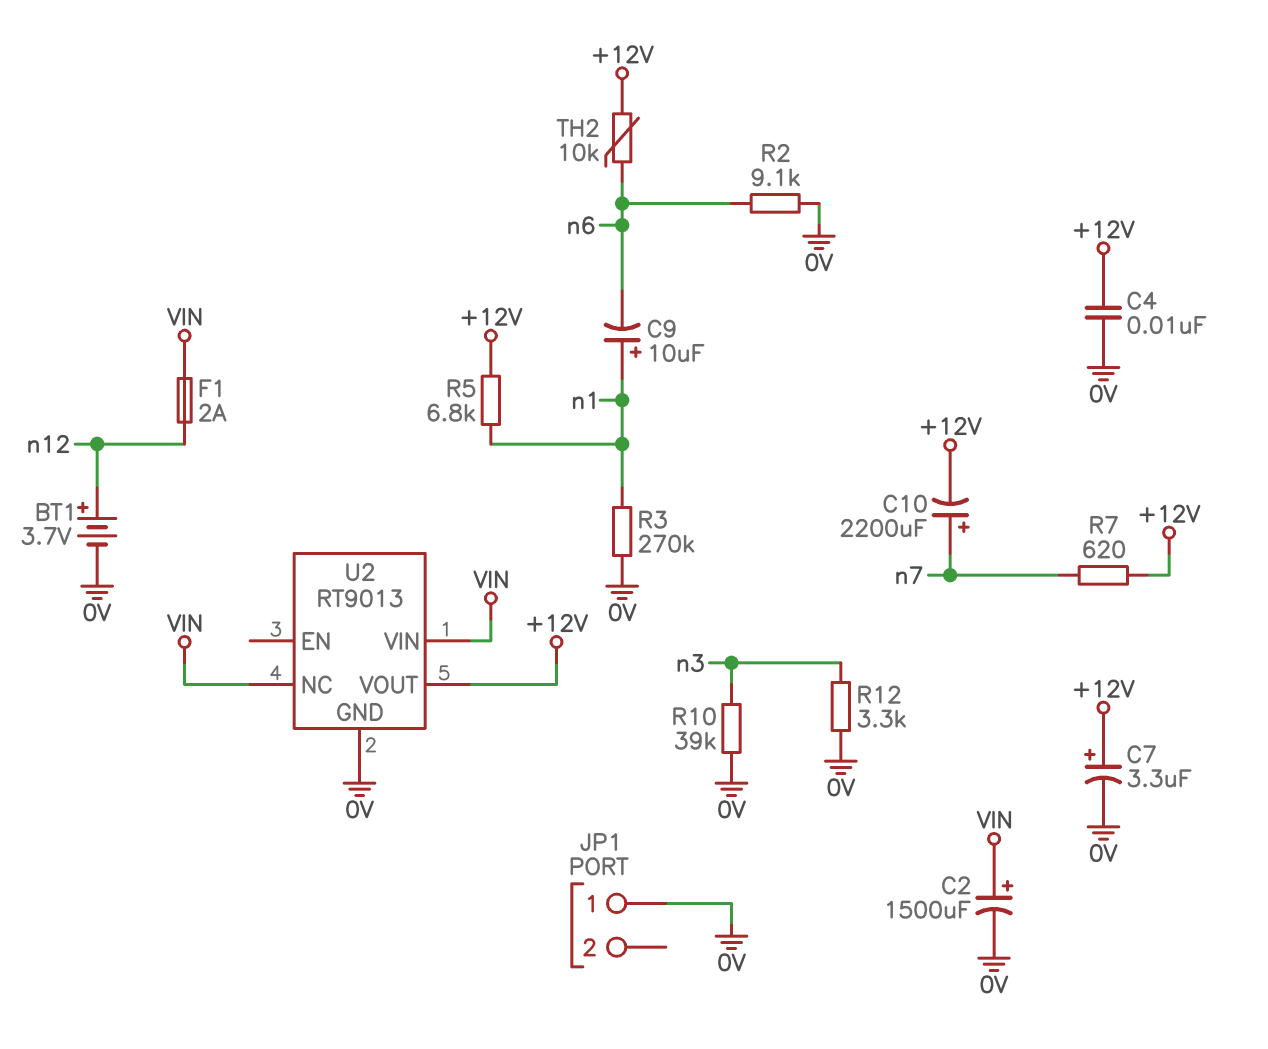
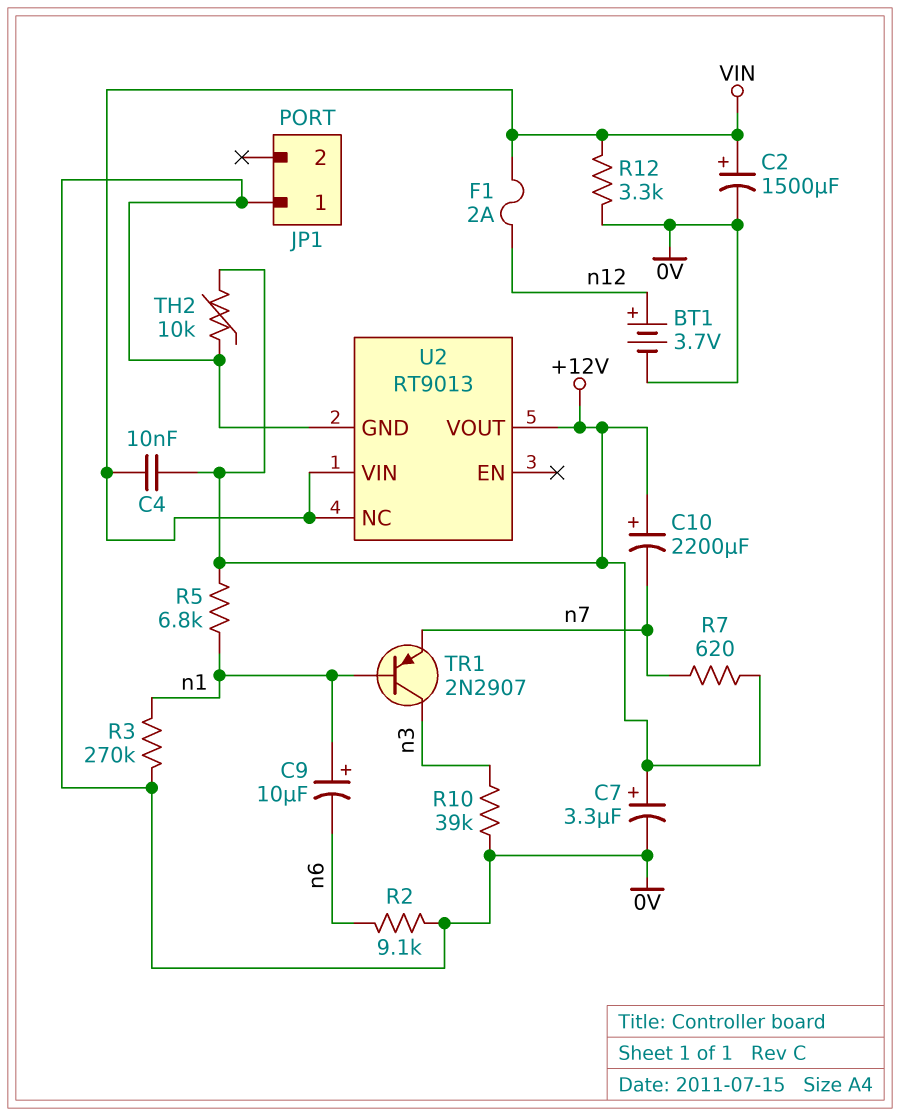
C4: 10nF (+12V, 0V) -> 10nF (+12V, VIN)
C10: 2200uF (plus n7, minus +12V) -> 2200uF (plus +12V, minus n7)
R12: 3.3k (0V, n3) -> 3.3k (0V, VIN)
TH2: 10k (+12V, n6) -> 10k (+12V, 0V)
TR1: none -> PNP 2N2907 (B n1, C n3, E n7)

